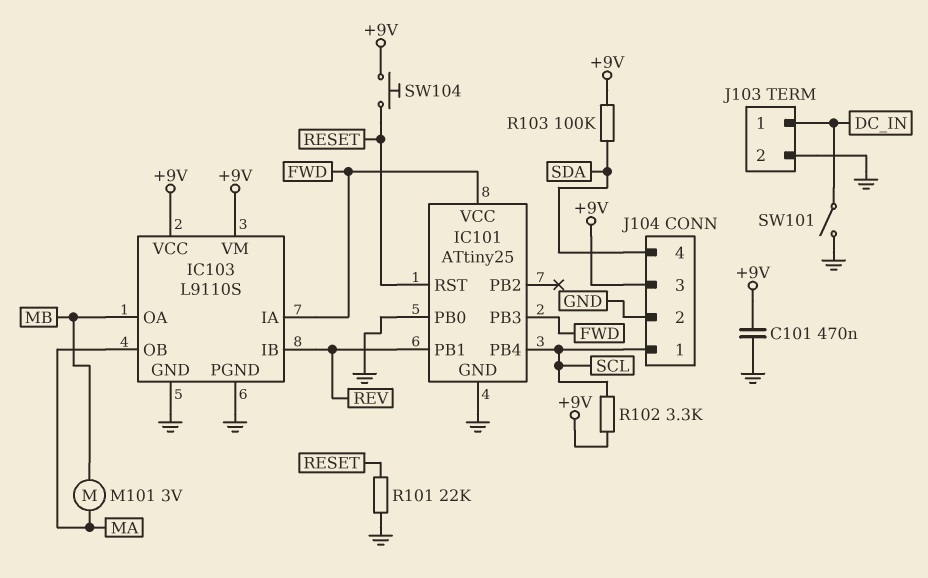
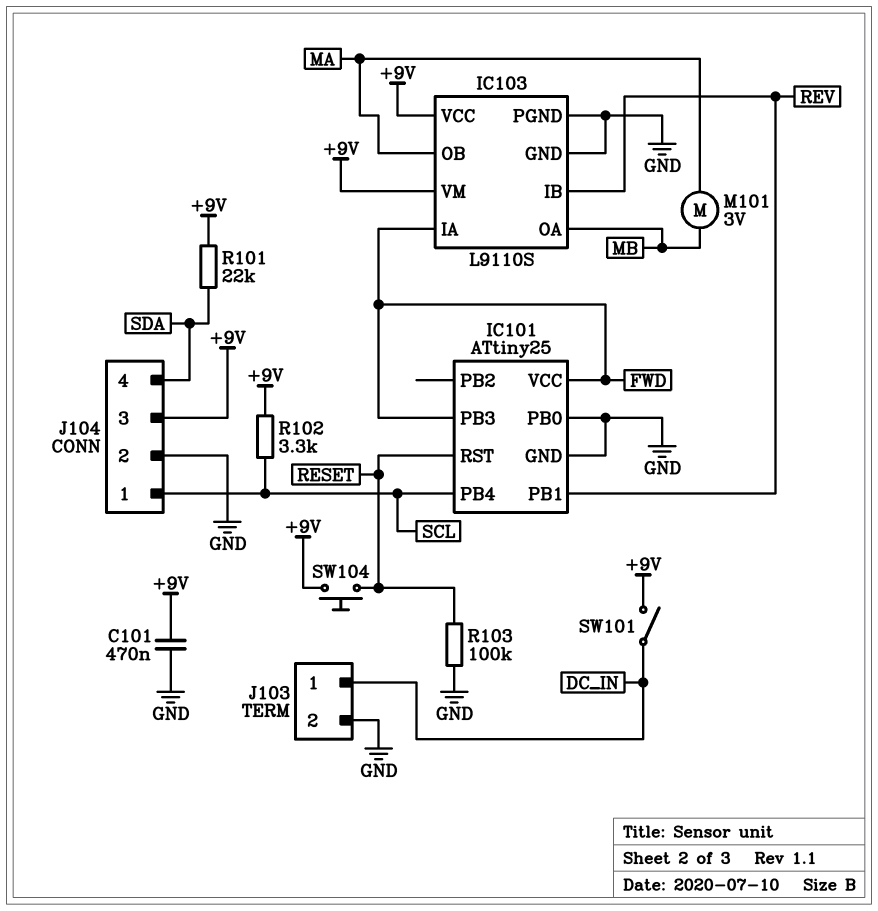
R101: 22k (GND, RESET) -> 22k (+9V, SDA)
R103: 100k (+9V, SDA) -> 100k (GND, RESET)
SW101: switch (DC_IN, GND) -> switch (+9V, DC_IN)

